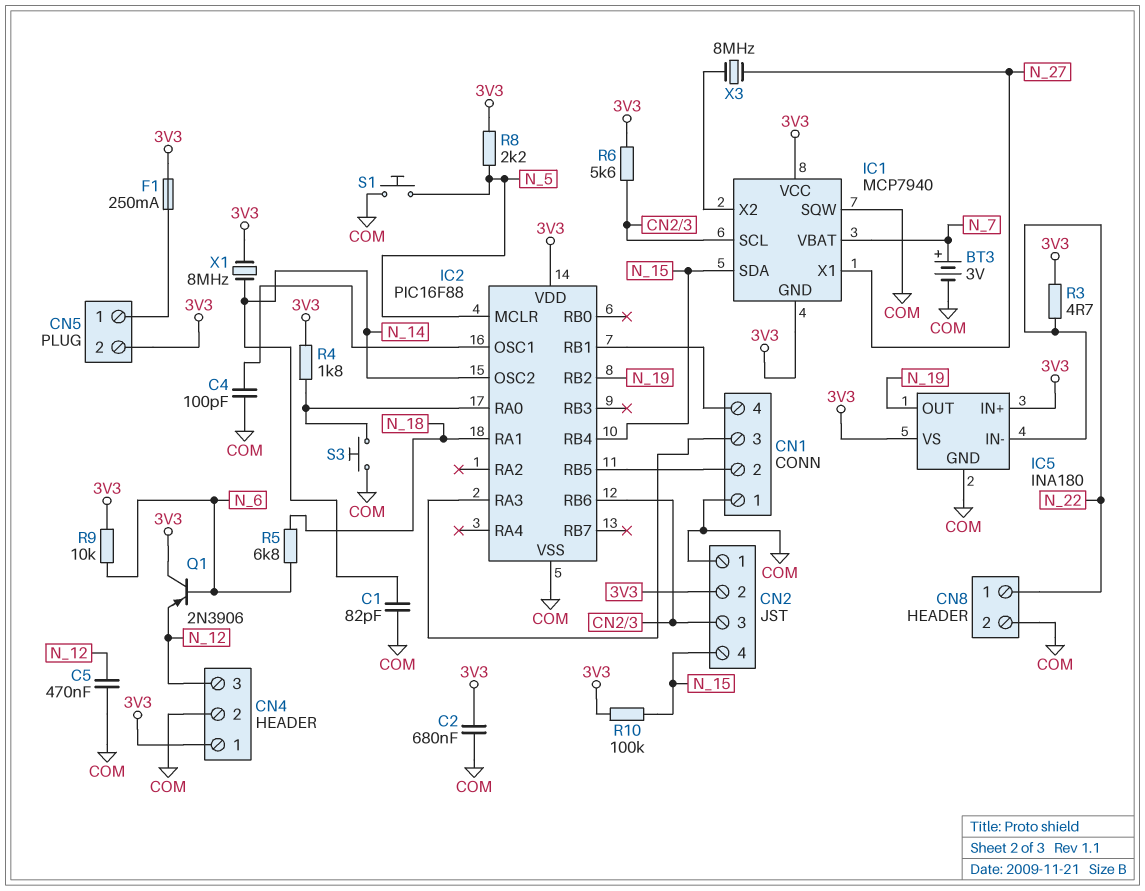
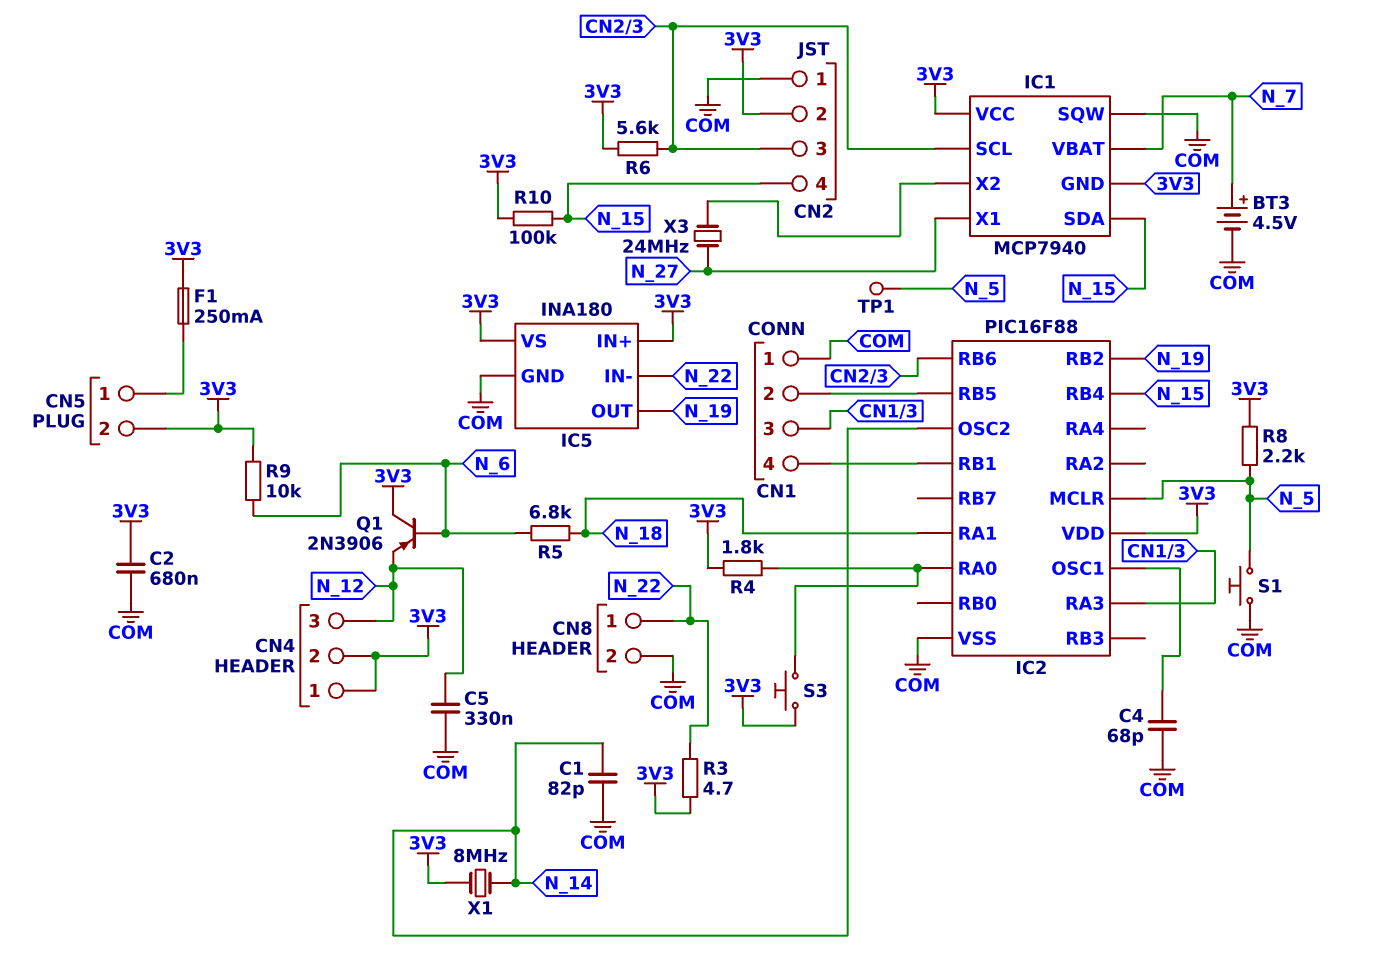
BT3: 3V (plus N_7, minus COM) -> 4.5V (plus N_7, minus COM)
C4: 100pF (COM, IC2/OSC1) -> 68pF (COM, IC2/OSC1)
C5: 470nF (COM, N_12) -> 330nF (COM, N_12)
CN4 pin 2: COM -> 3V3
S3: button (COM, IC2/RA0) -> button (3V3, IC2/RA0)
TP1: none -> test point (N_5)
X3: 8MHz (IC1/X2, N_27) -> 24MHz (IC1/X2, N_27)

